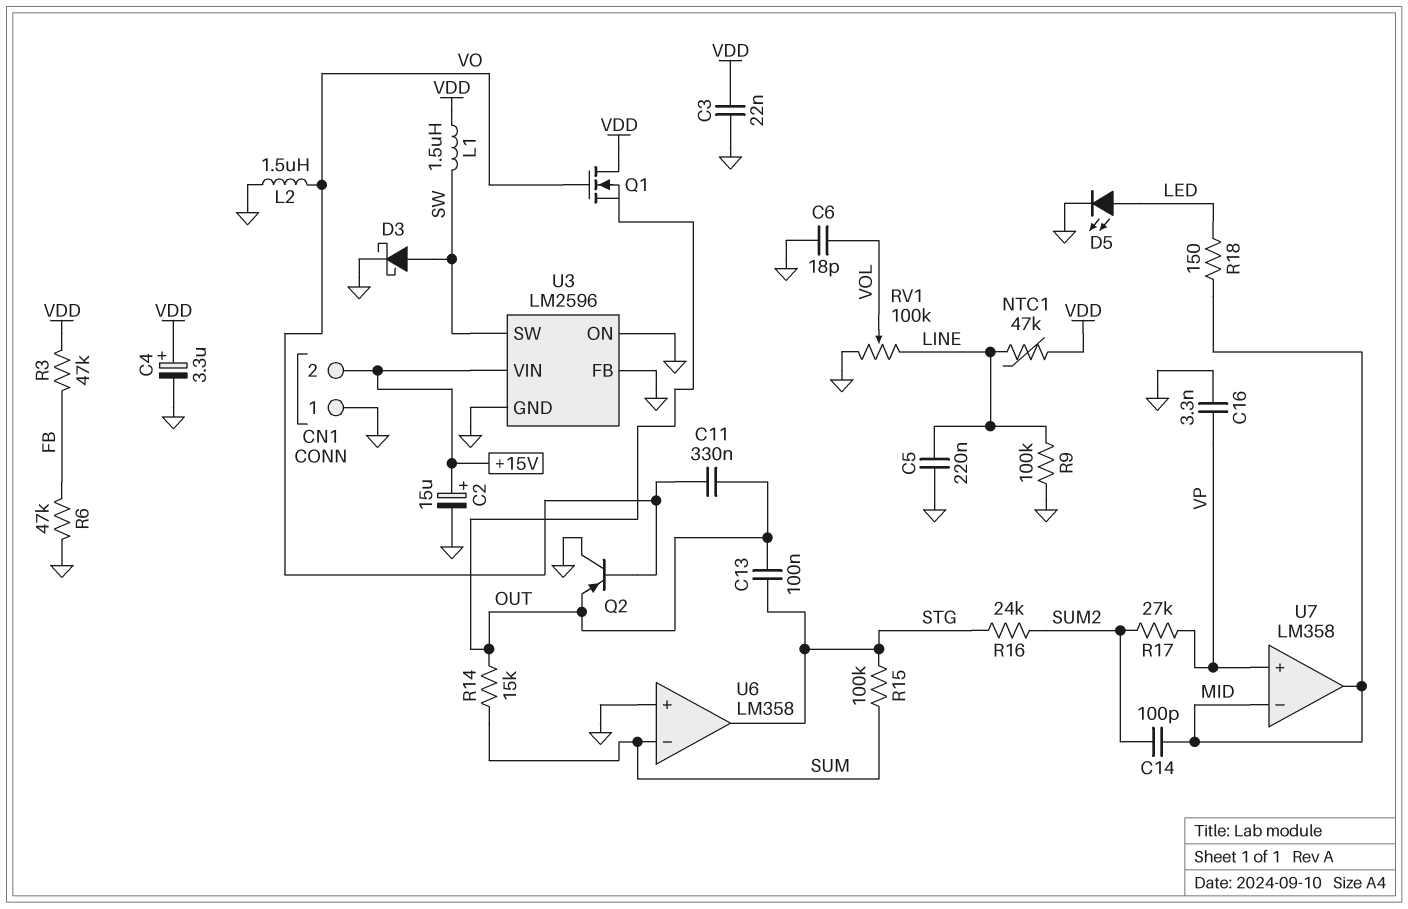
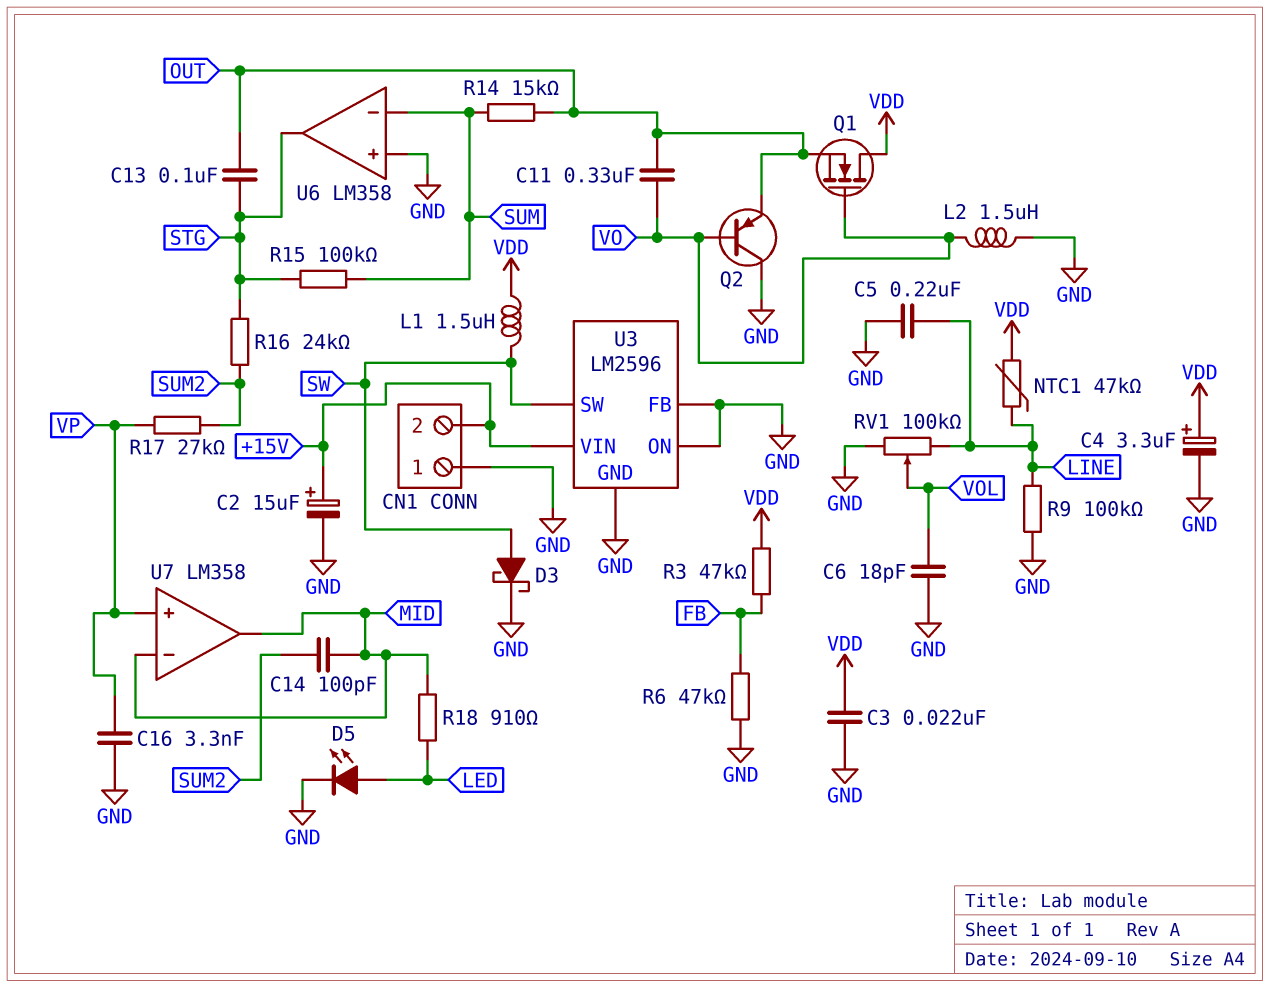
R18: 150 (LED, MID) -> 910 (LED, MID)

